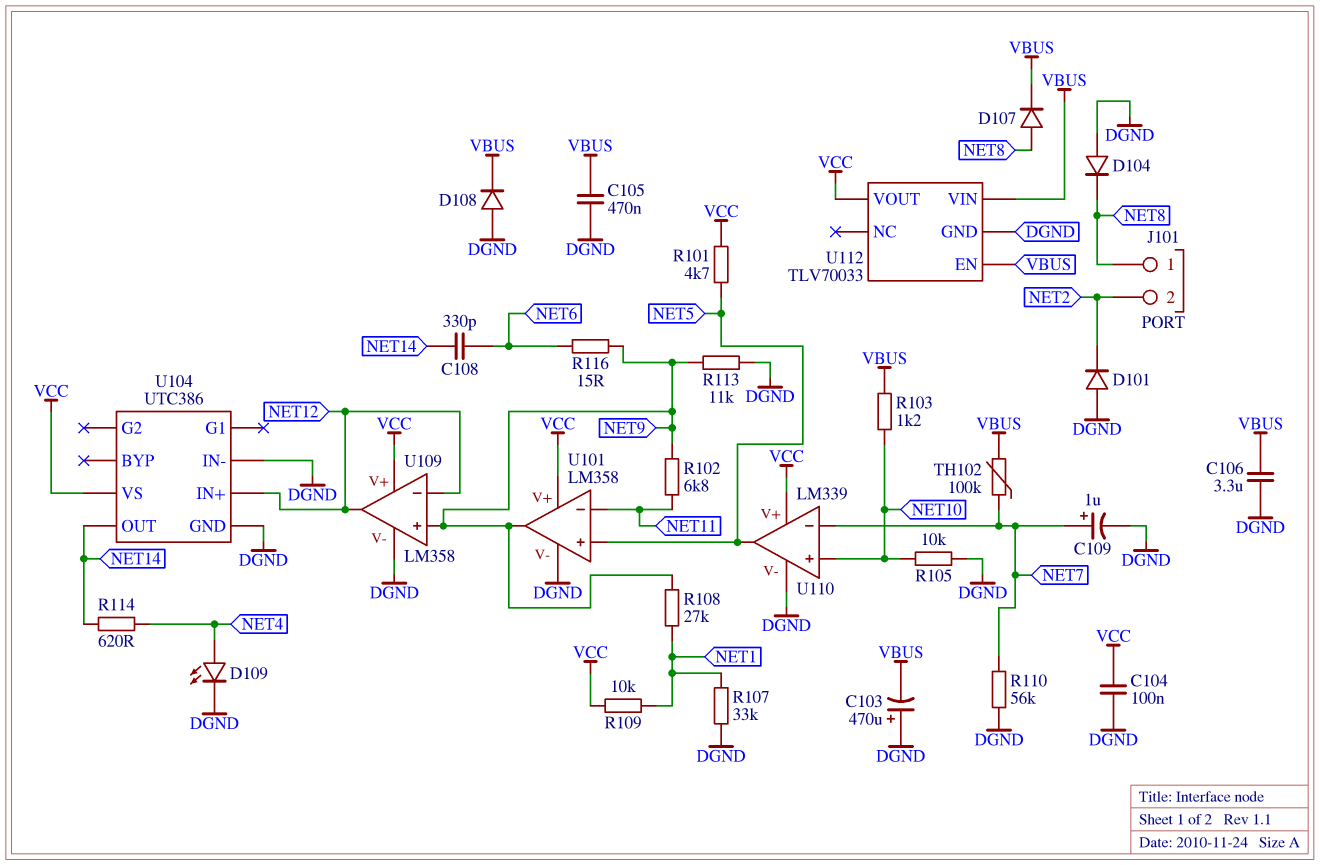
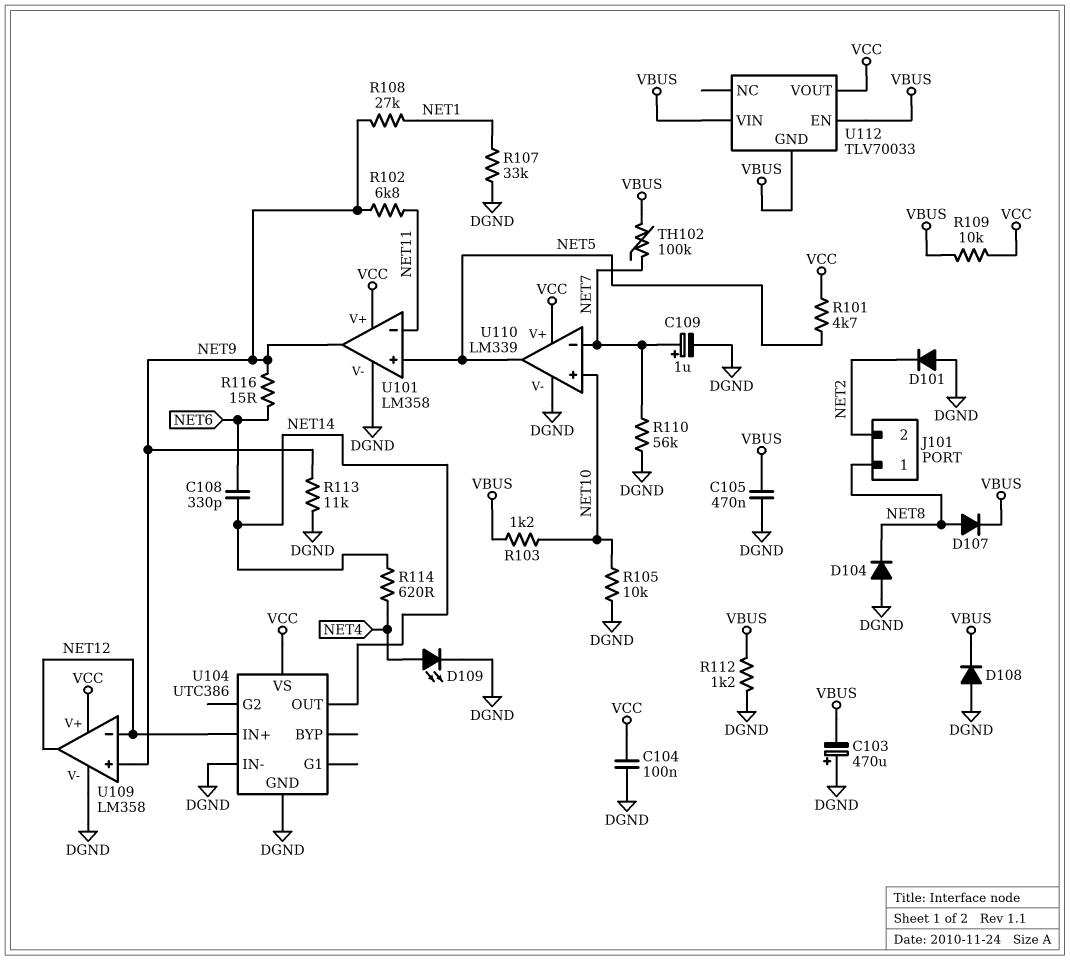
C106: 3.3uF (DGND, VBUS) -> none
R109: 10k (NET1, VCC) -> 10k (VBUS, VCC)
R112: none -> 1.2k (DGND, VBUS)
U112 pin GND: DGND -> VBUS

